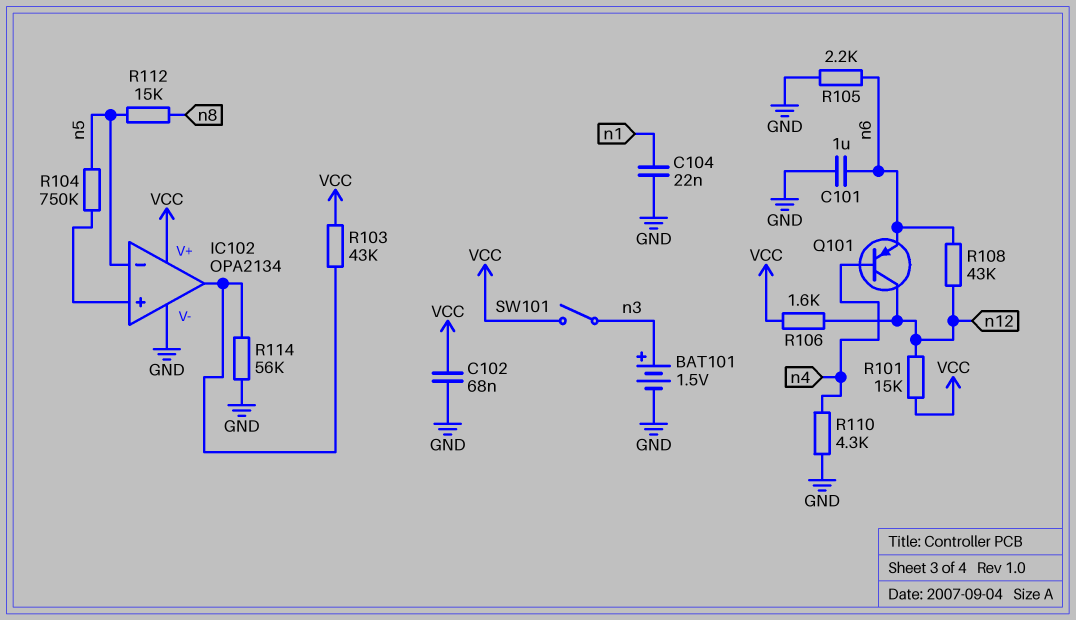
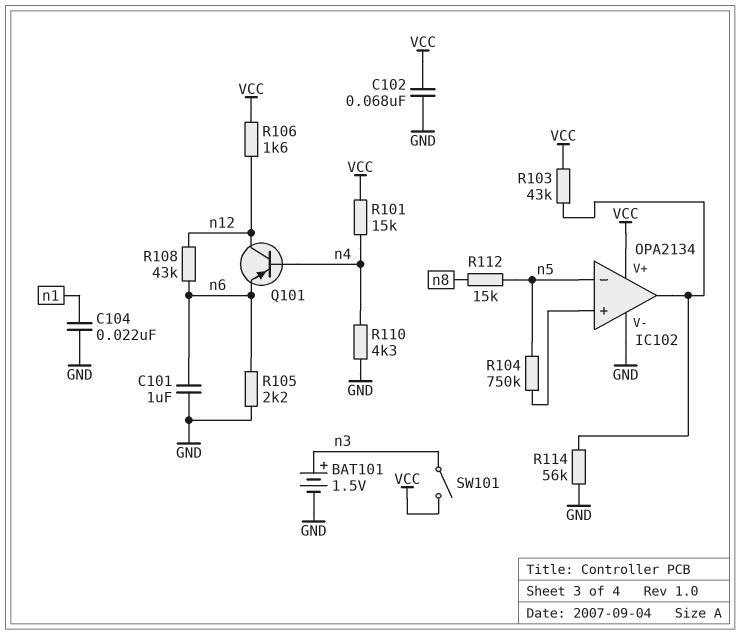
R101: 15k (VCC, n12) -> 15k (VCC, n4)

